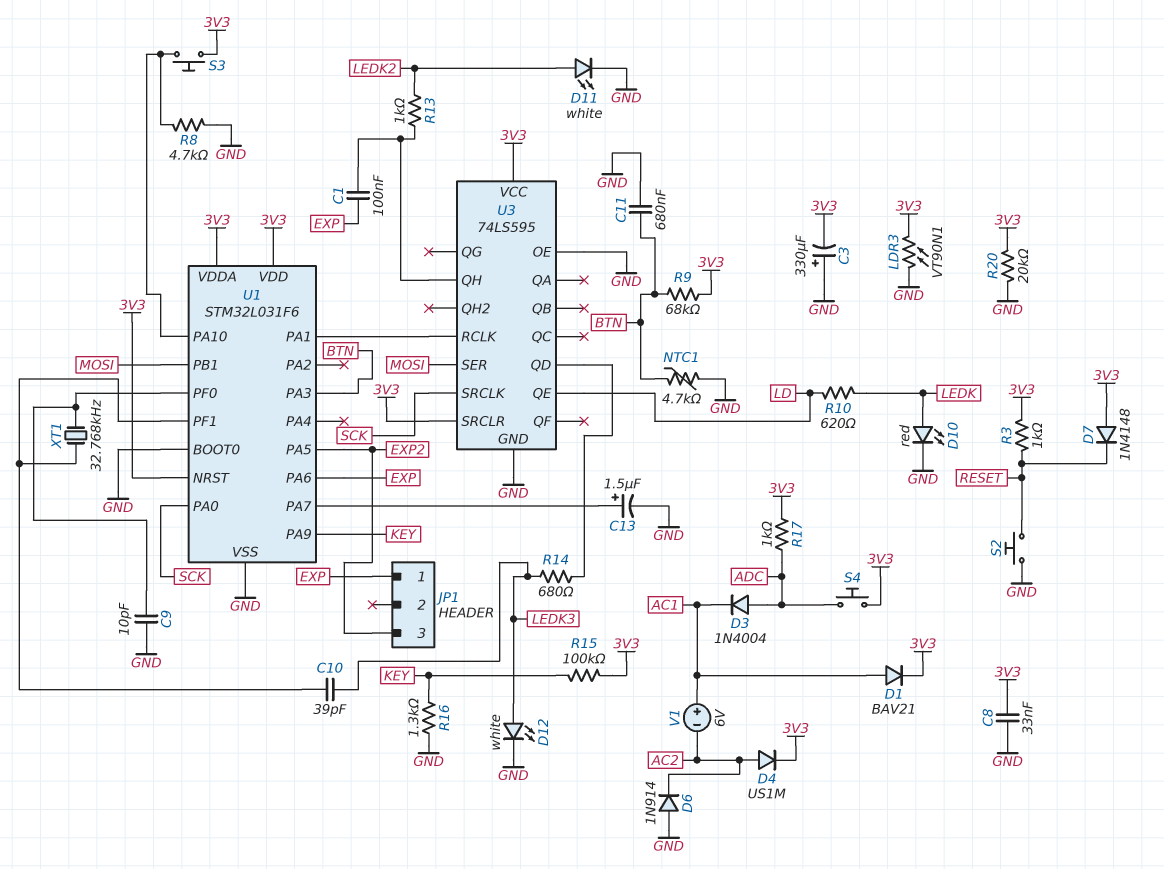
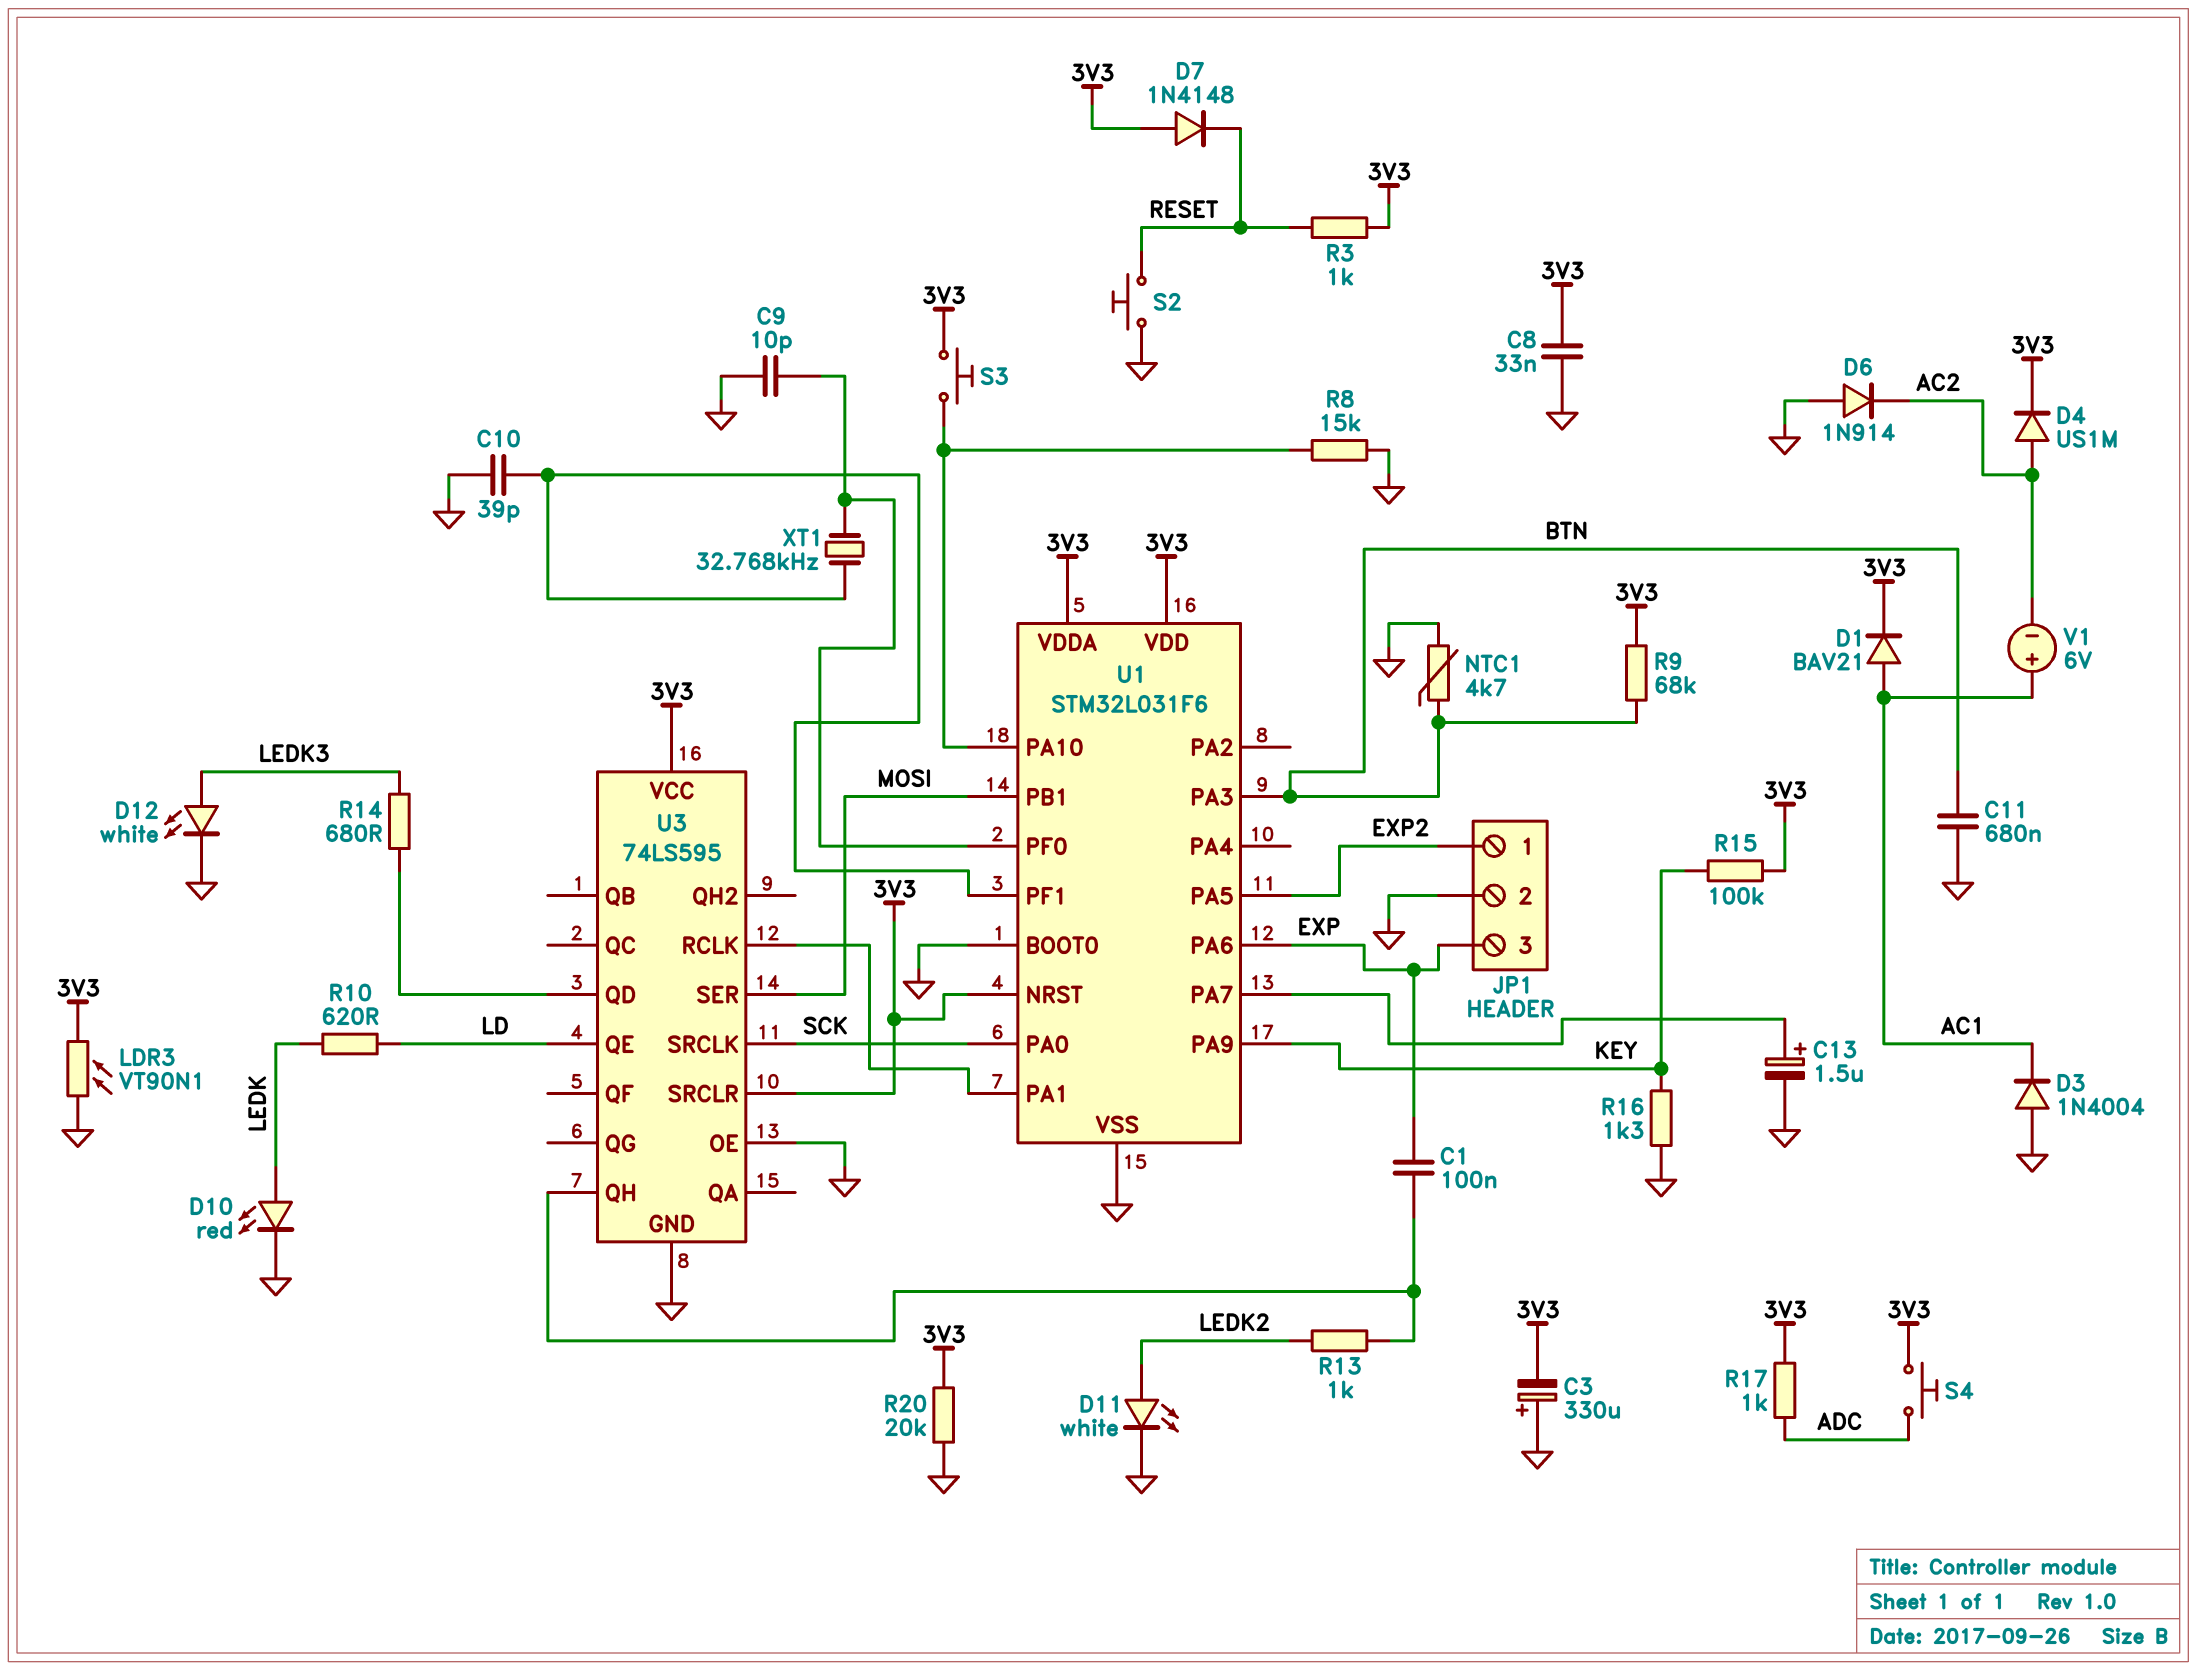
C10: 39pF (LEDK3, U1/PF1) -> 39pF (GND, U1/PF1)
D3: diode 1N4004 (A ADC, K AC1) -> diode 1N4004 (A GND, K AC1)
JP1 pin 1: EXP -> EXP2
JP1 pin 2: none -> GND
JP1 pin 3: EXP2 -> EXP
R8: 4.7k (GND, U1/PA10) -> 15k (GND, U1/PA10)

